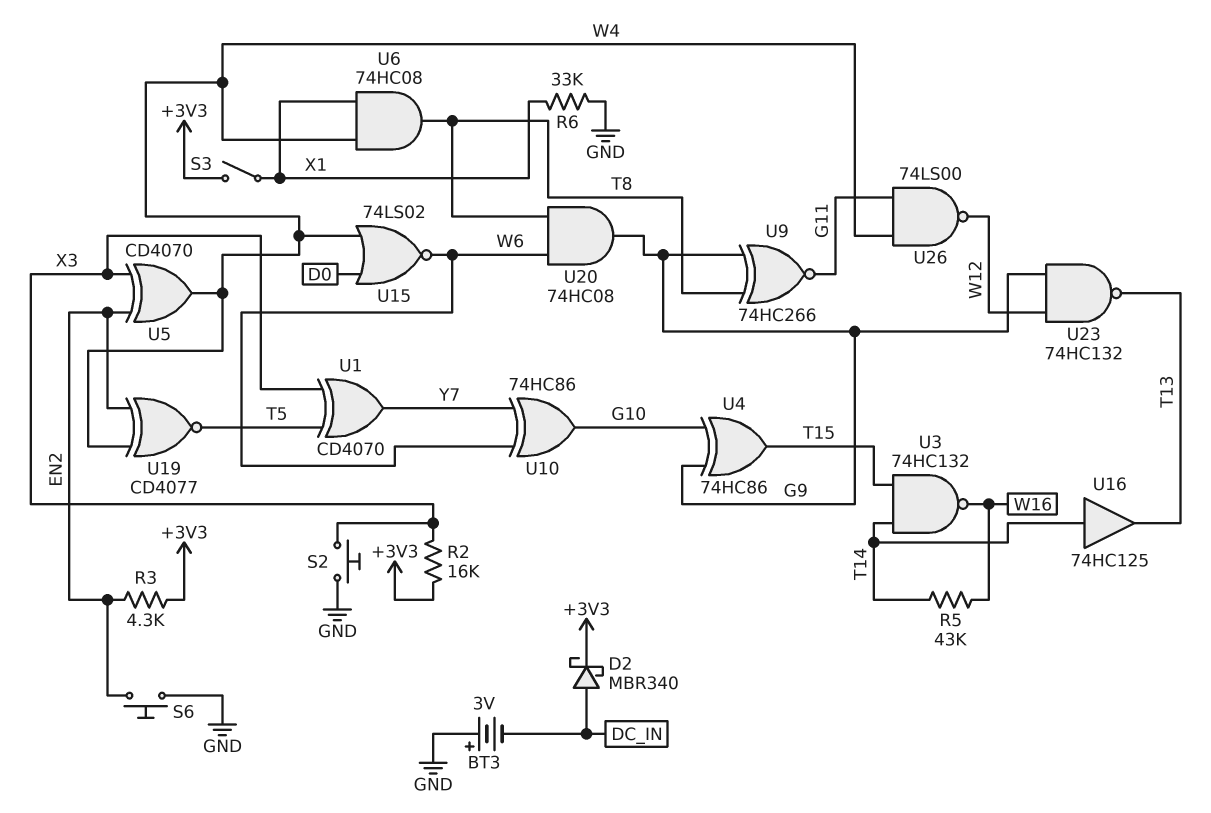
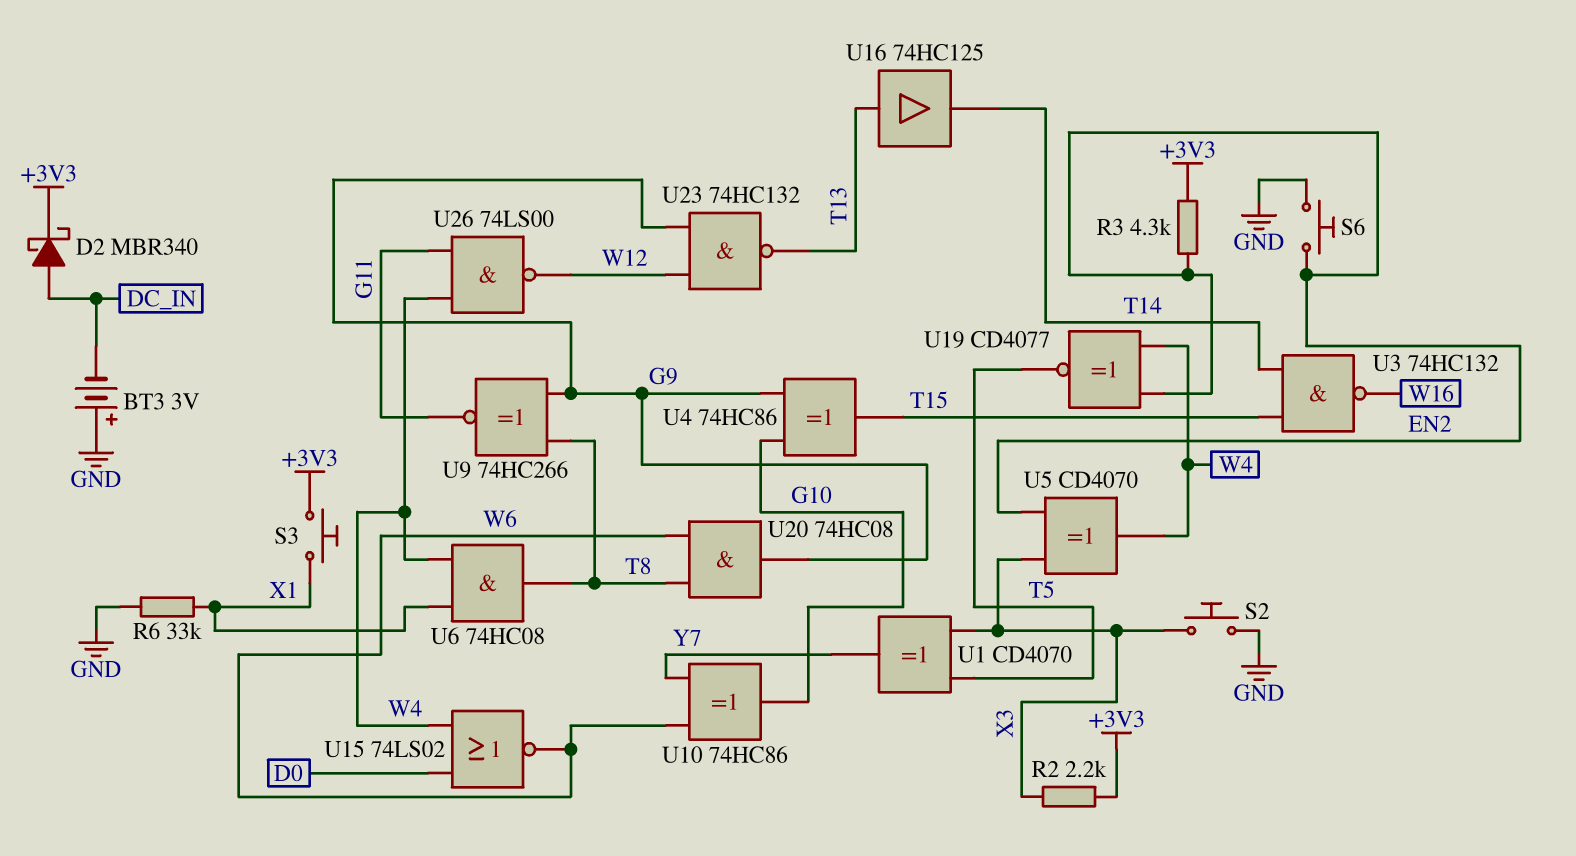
R2: 16k (+3V3, X3) -> 2.2k (+3V3, X3)
R5: 43k (T14, W16) -> none
S3: switch (+3V3, X1) -> button (+3V3, X1)
U16: buffer 74HC125 (in T14, out T13) -> buffer 74HC125 (in T13, out T14)

